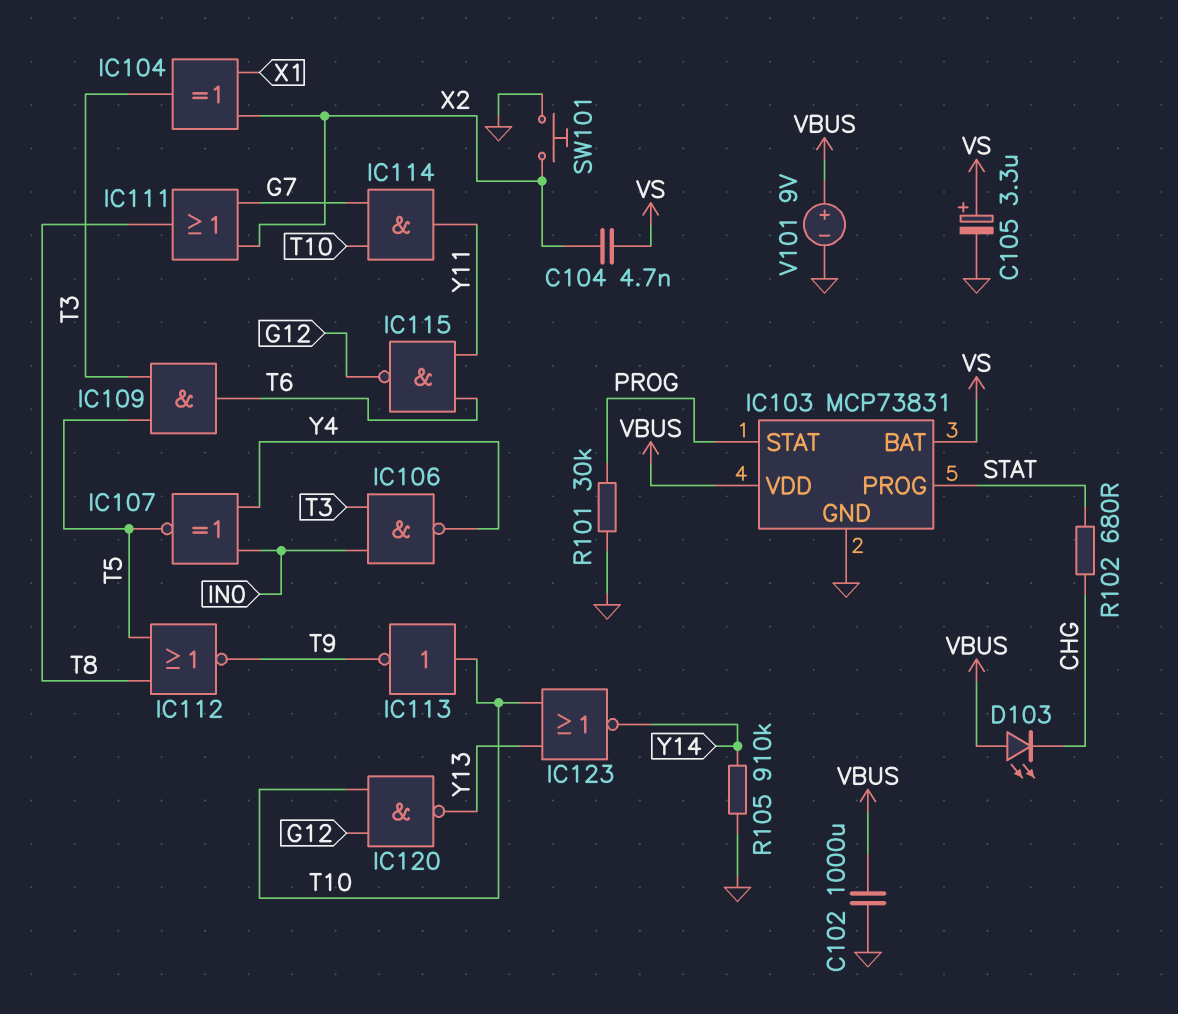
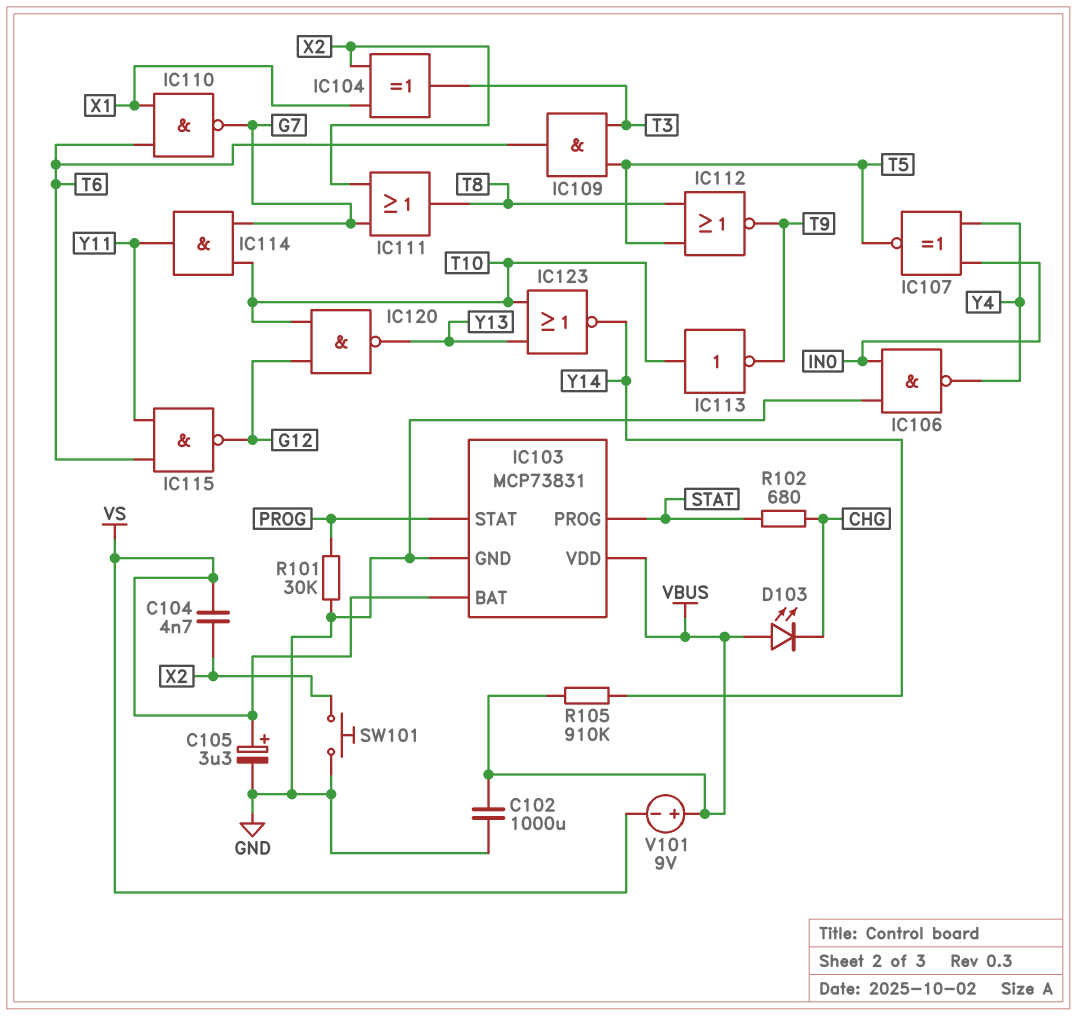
IC106: NAND (in IN0, in T3, out Y4) -> NAND (in GND, in IN0, out Y4)
IC110: none -> NAND (in T6, in X1, out G7)
R105: 910k (GND, Y14) -> 910k (VBUS, Y14)
V101: 9V (plus VBUS, minus GND) -> 9V (plus VBUS, minus VS)

